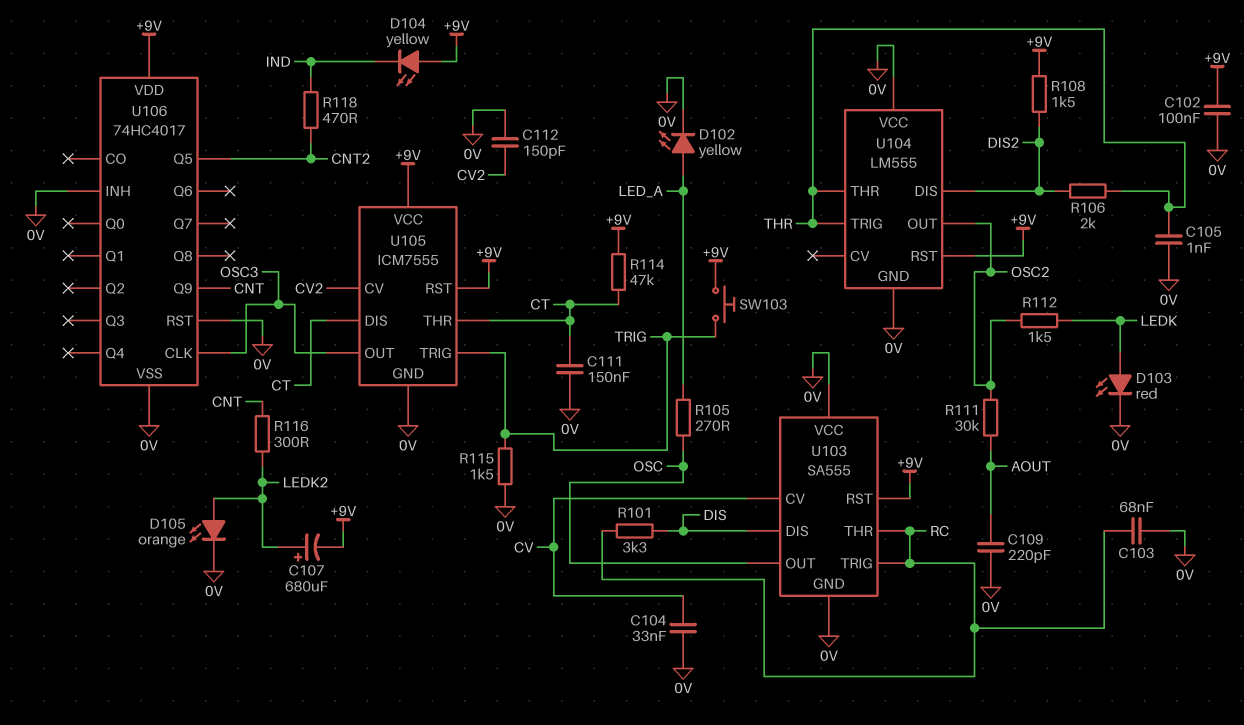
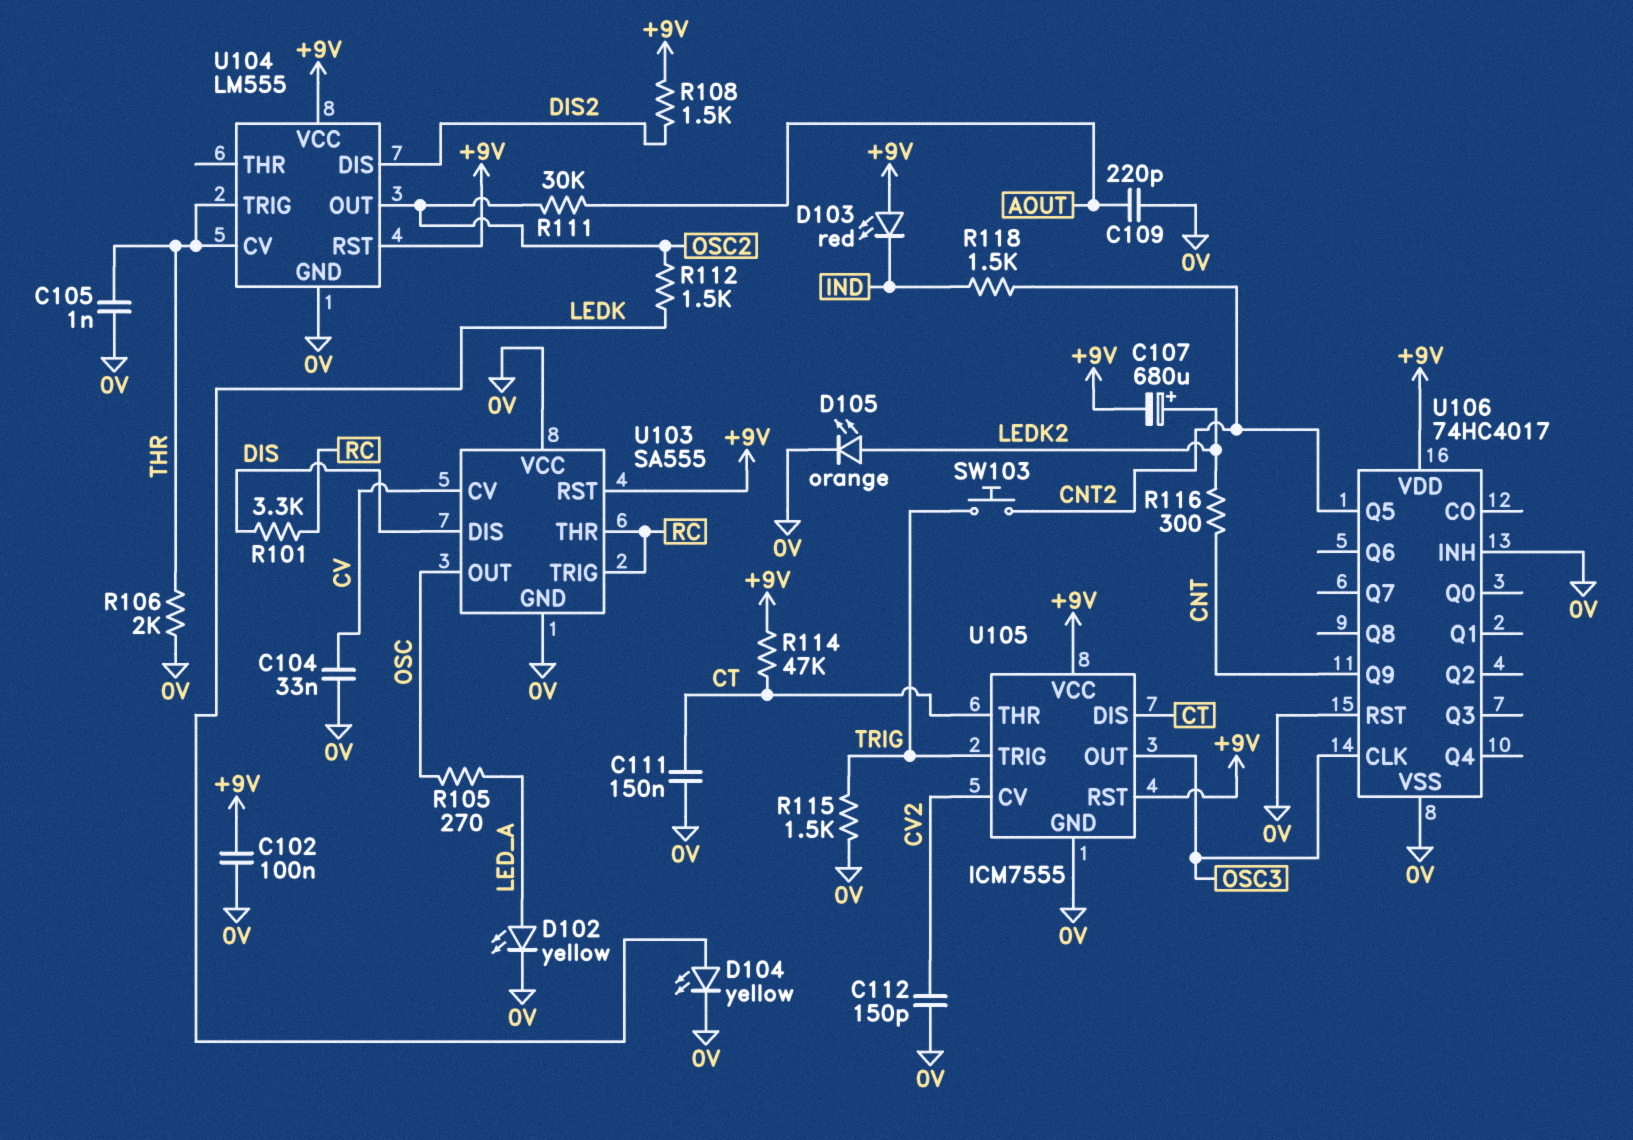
C103: 68nF (0V, RC) -> none
D103: LED red (A LEDK, K 0V) -> LED red (A +9V, K IND)
D104: LED yellow (A +9V, K IND) -> LED yellow (A LEDK, K 0V)
R106: 2k (DIS2, THR) -> 2k (0V, THR)
R118: 470 (CNT2, IND) -> 1.5k (CNT2, IND)
SW103: button (+9V, TRIG) -> button (CNT2, TRIG)
U104 pin CV: none -> THR
U104 pin THR: THR -> none
U104 pin VCC: 0V -> +9V

